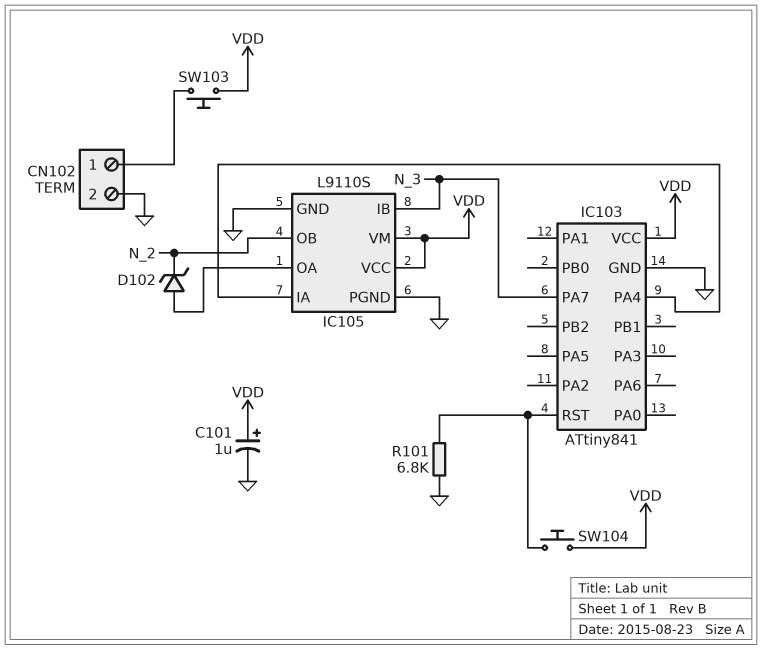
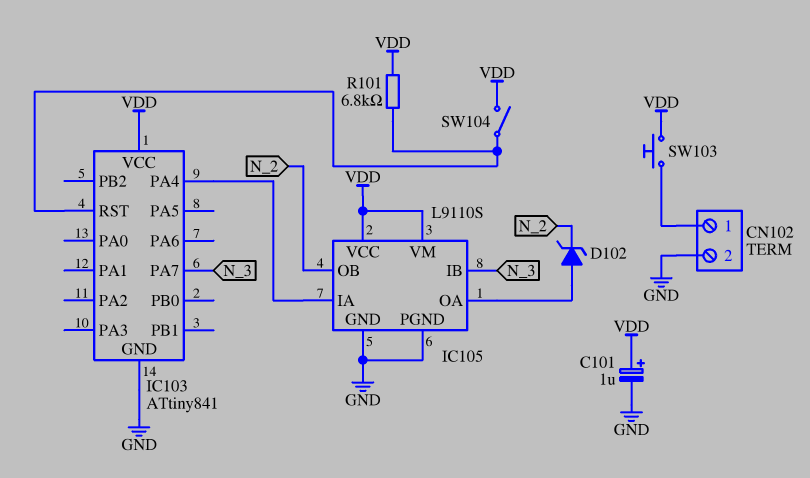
R101: 6.8k (GND, IC103/RST) -> 6.8k (IC103/RST, VDD)
SW104: button (IC103/RST, VDD) -> switch (IC103/RST, VDD)

